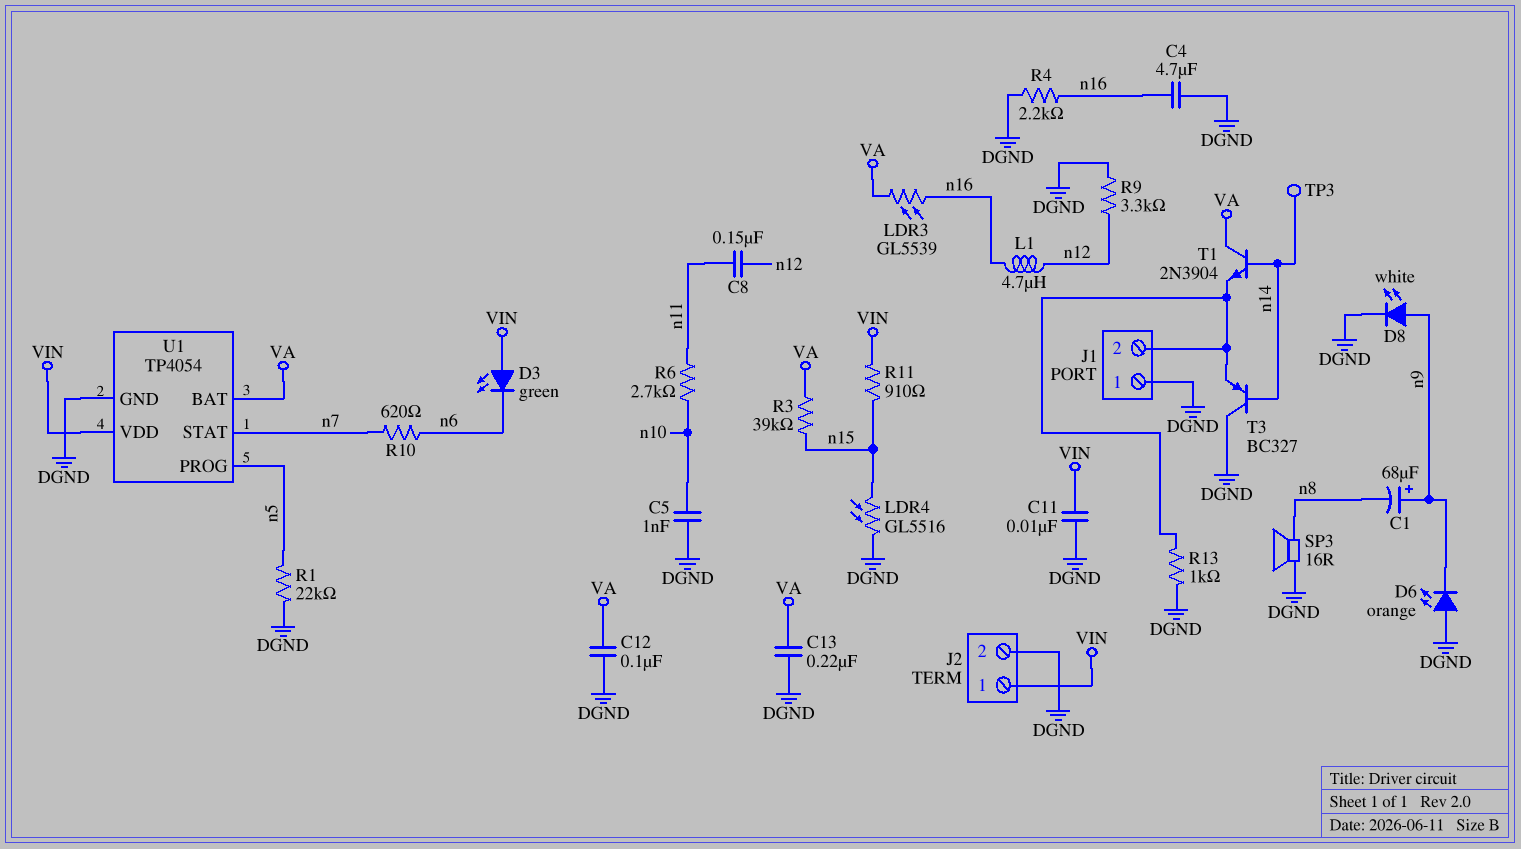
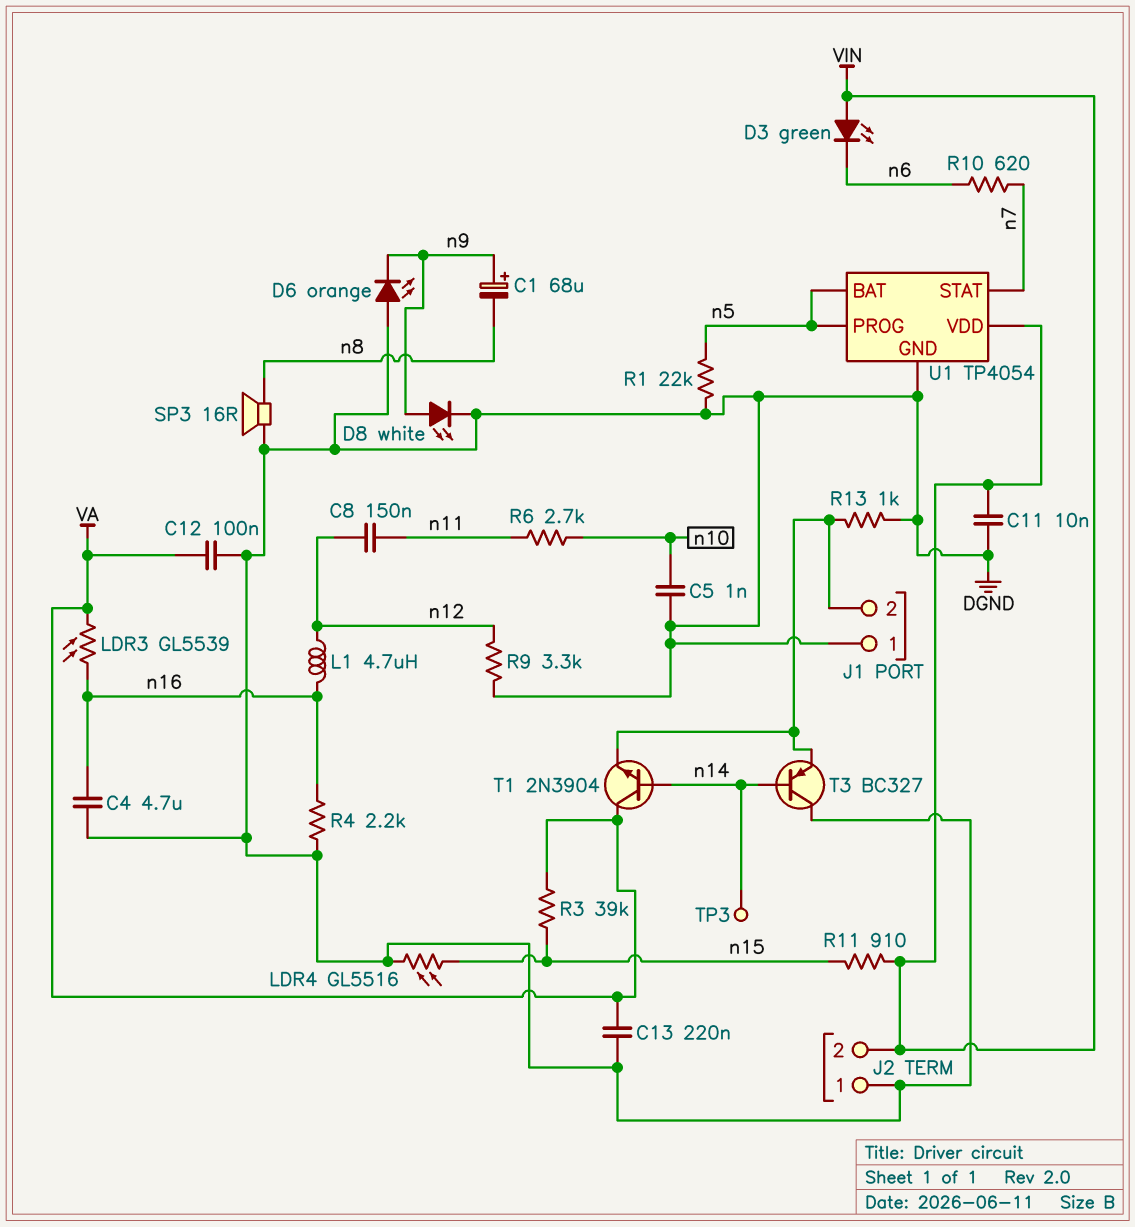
J2 pin 1: VIN -> DGND
J2 pin 2: DGND -> VIN
U1 pin BAT: VA -> n5

